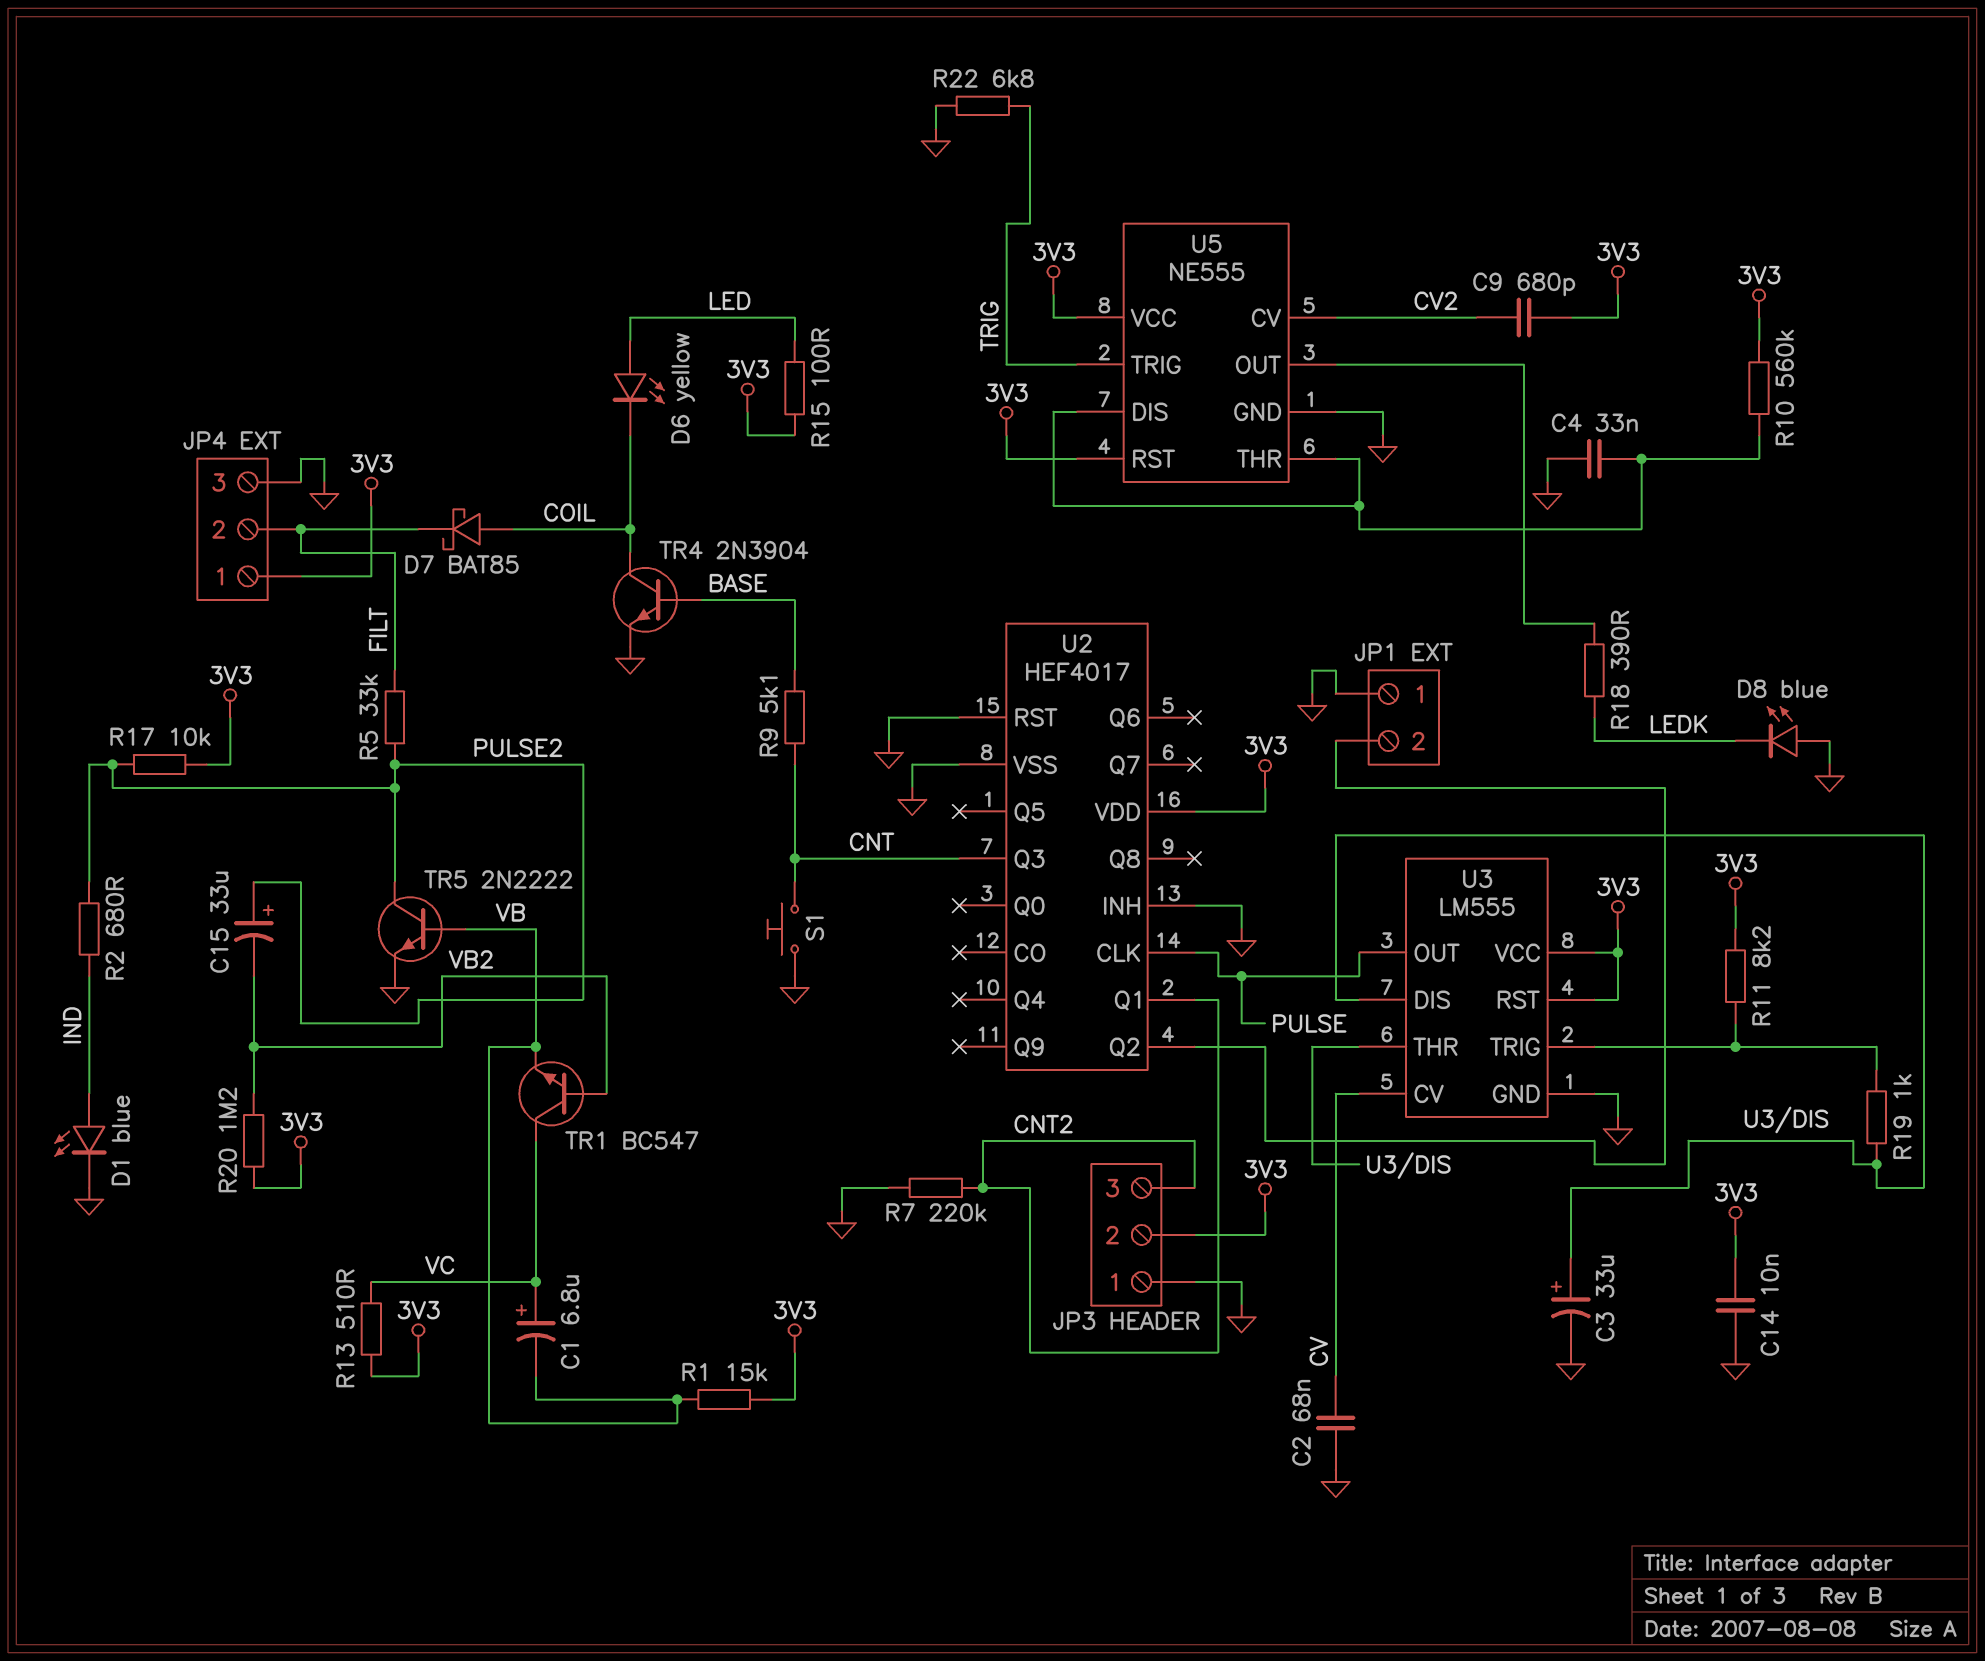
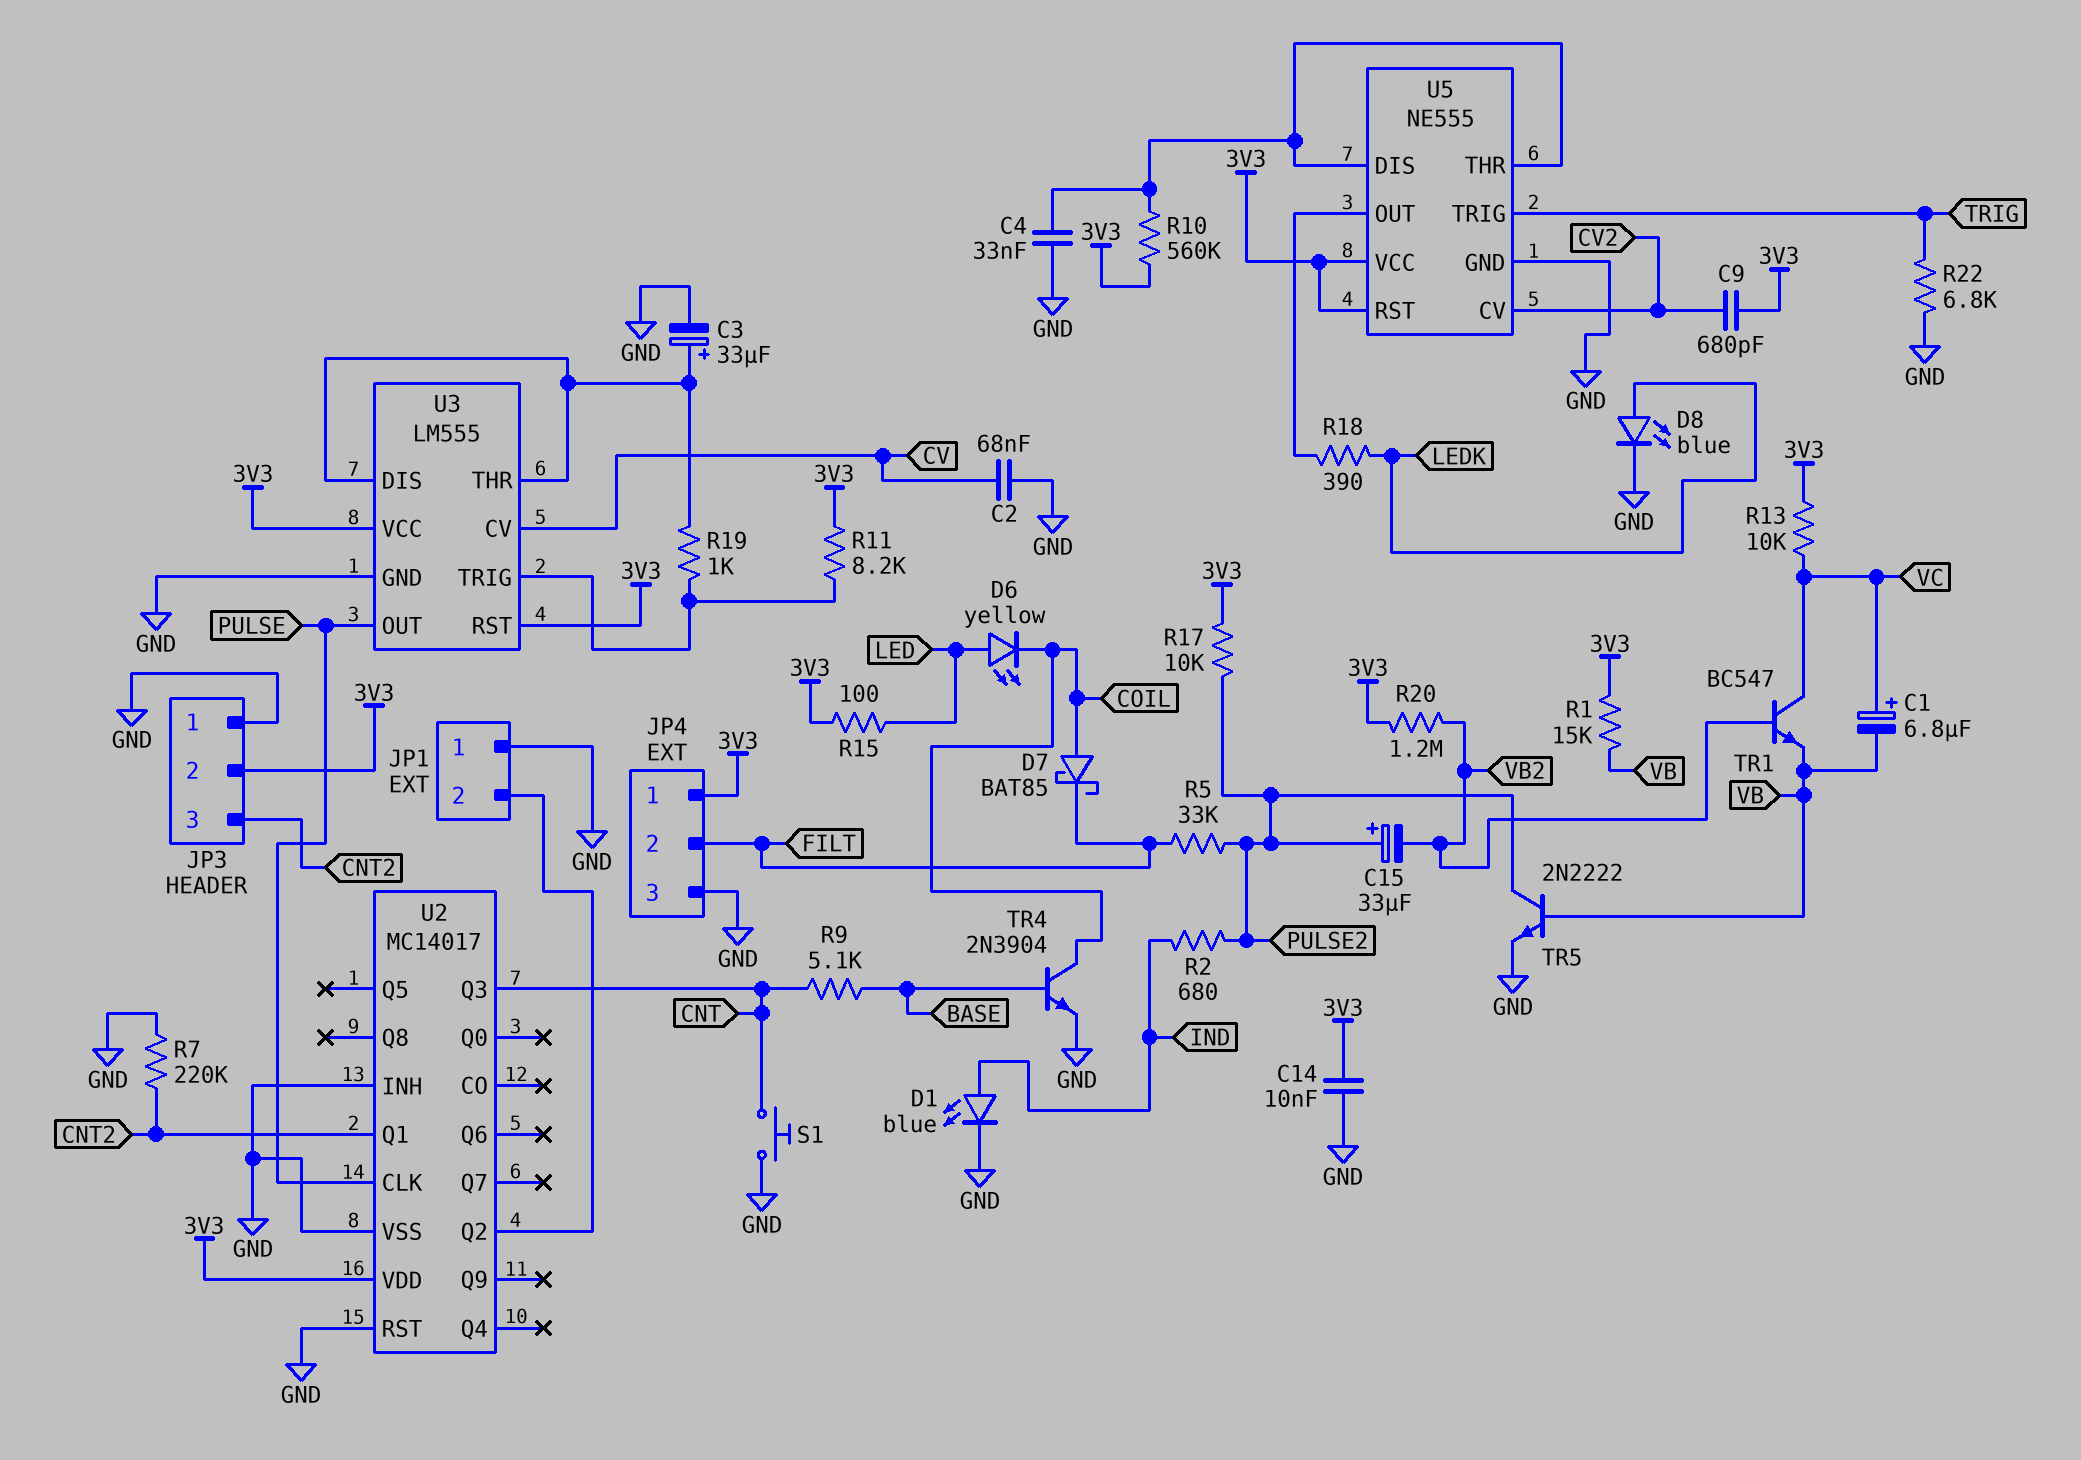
D8: LED blue (A GND, K LEDK) -> LED blue (A LEDK, K GND)
R13: 510 (3V3, VC) -> 10k (3V3, VC)
U2: HEF4017 -> MC14017

